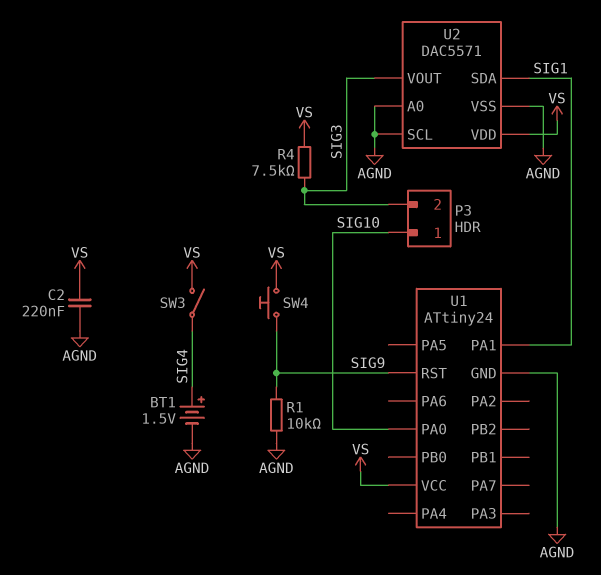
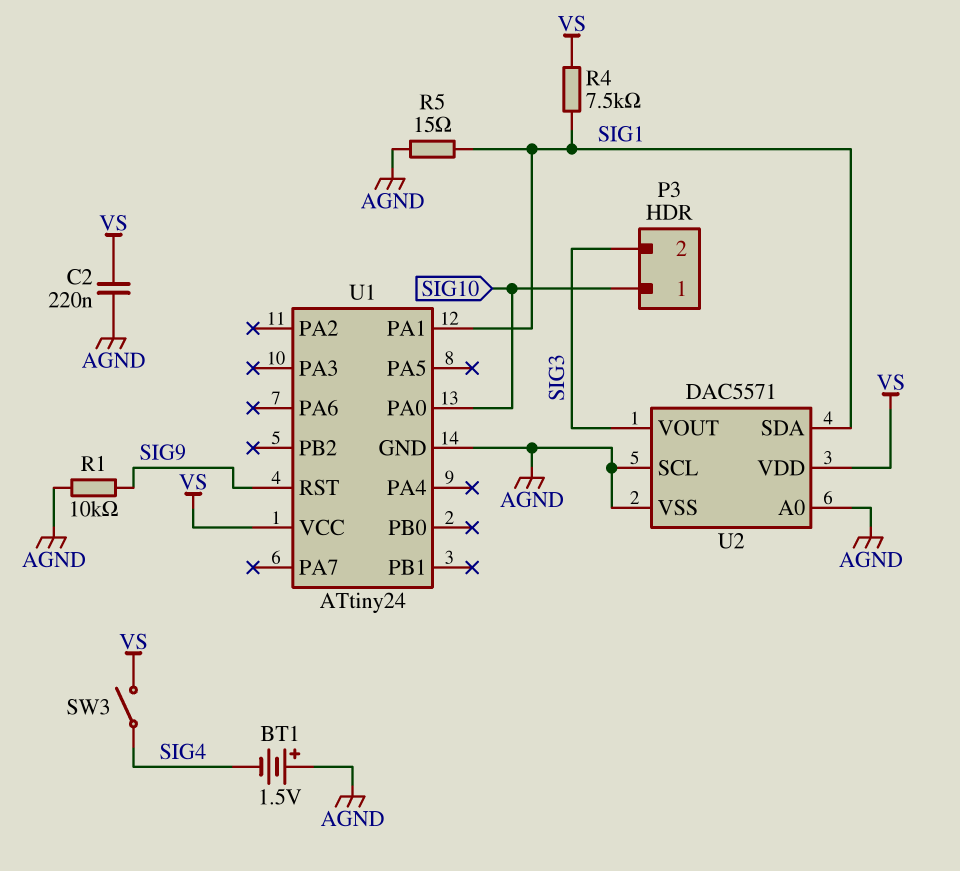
BT1: 1.5V (plus SIG4, minus AGND) -> 1.5V (plus AGND, minus SIG4)
R4: 7.5k (SIG3, VS) -> 7.5k (SIG1, VS)
R5: none -> 15 (AGND, SIG1)
SW4: button (SIG9, VS) -> none

